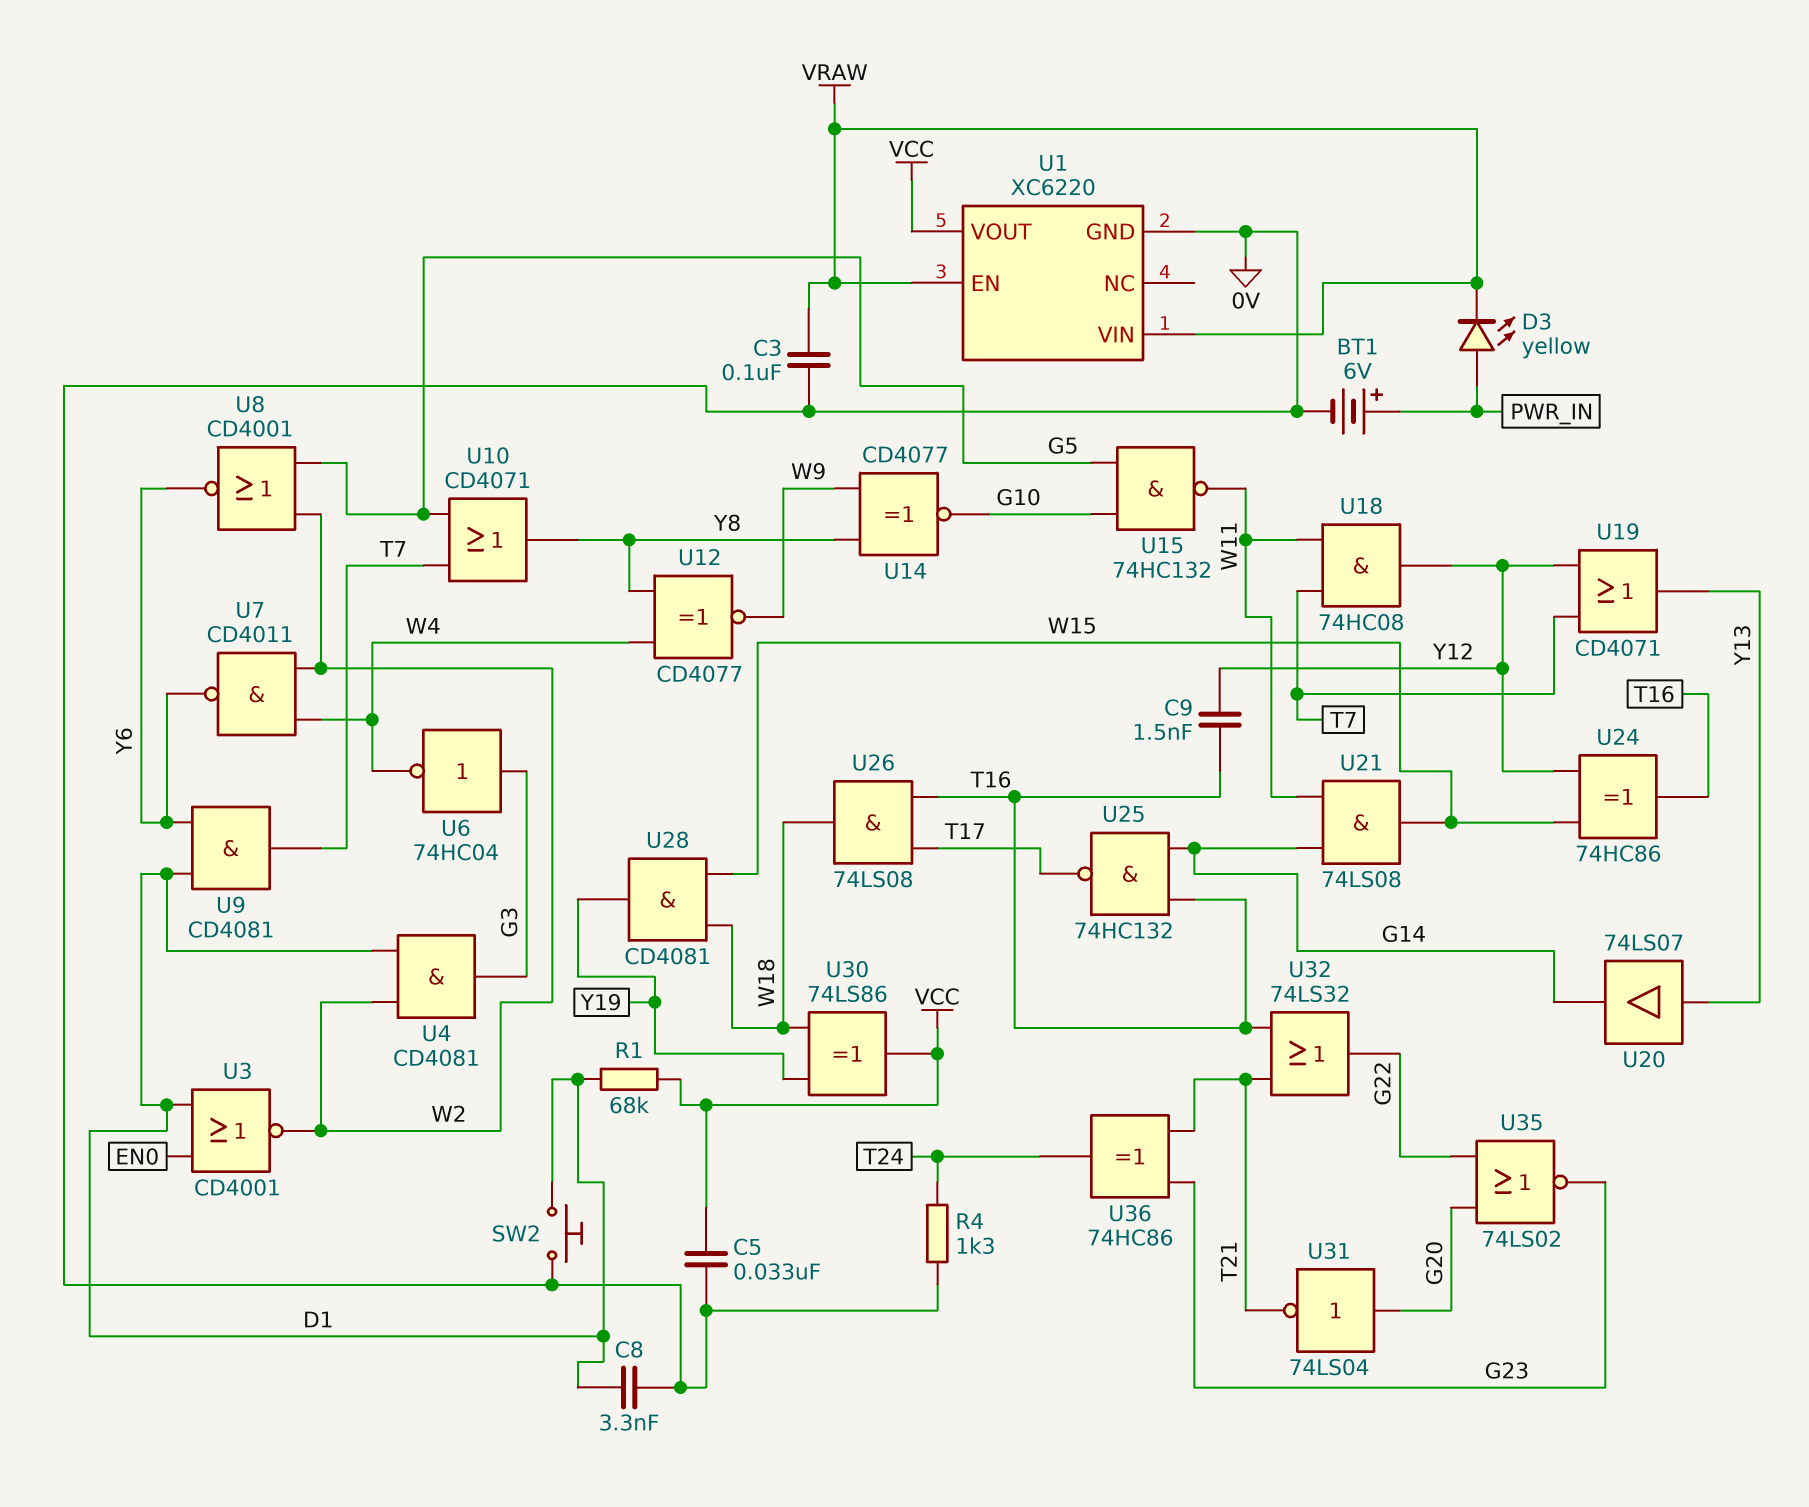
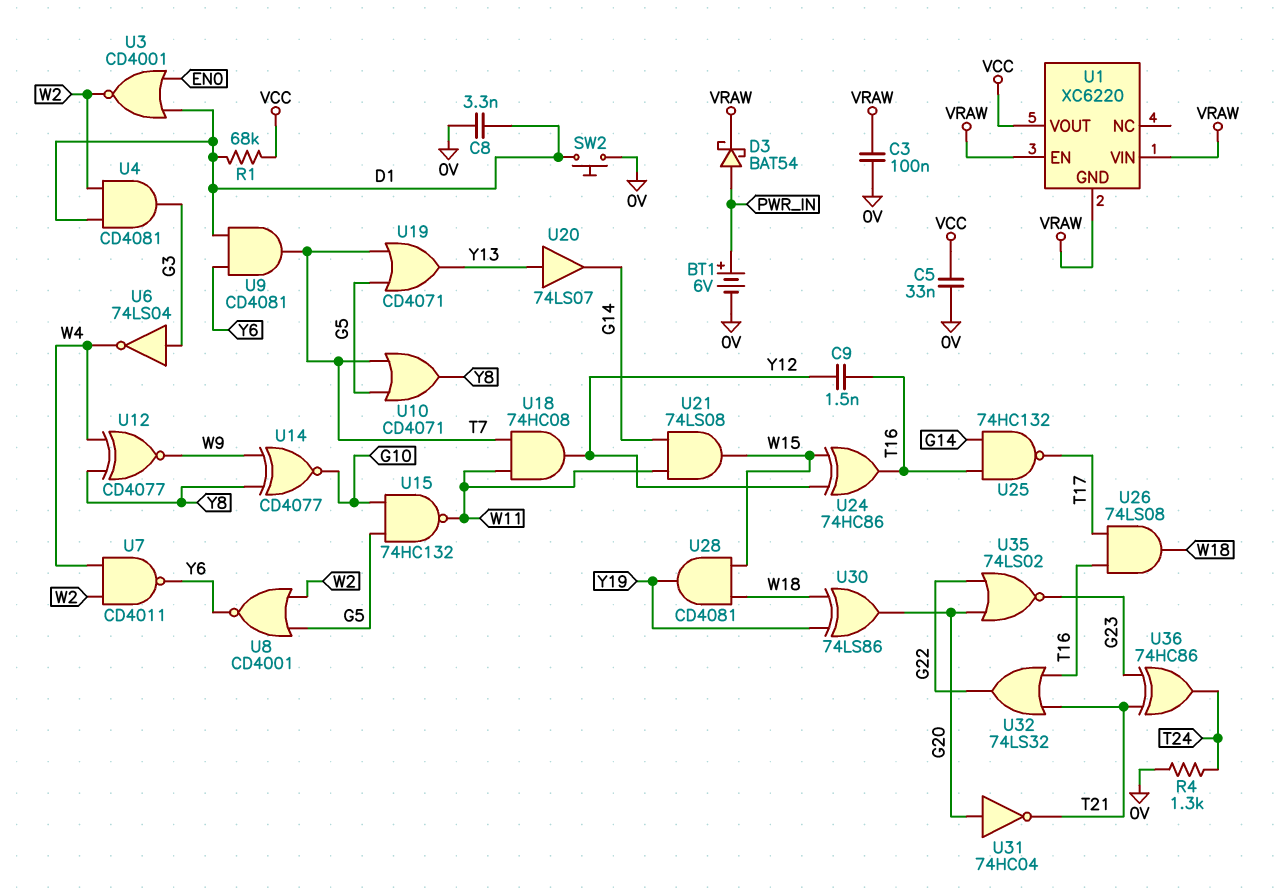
D3: LED yellow (A PWR_IN, K VRAW) -> schottky BAT54 (A PWR_IN, K VRAW)
U1 pin GND: 0V -> VRAW
U6: NOT 74HC04 (in G3, out W4) -> NOT 74LS04 (in G3, out W4)
U19: OR CD4071 (in T7, in Y12, out Y13) -> OR CD4071 (in G5, in T7, out Y13)
U30: XOR 74LS86 (in W18, in Y19, out VCC) -> XOR 74LS86 (in W18, in Y19, out G20)
U31: NOT 74LS04 (in G20, out T21) -> NOT 74HC04 (in G20, out T21)

